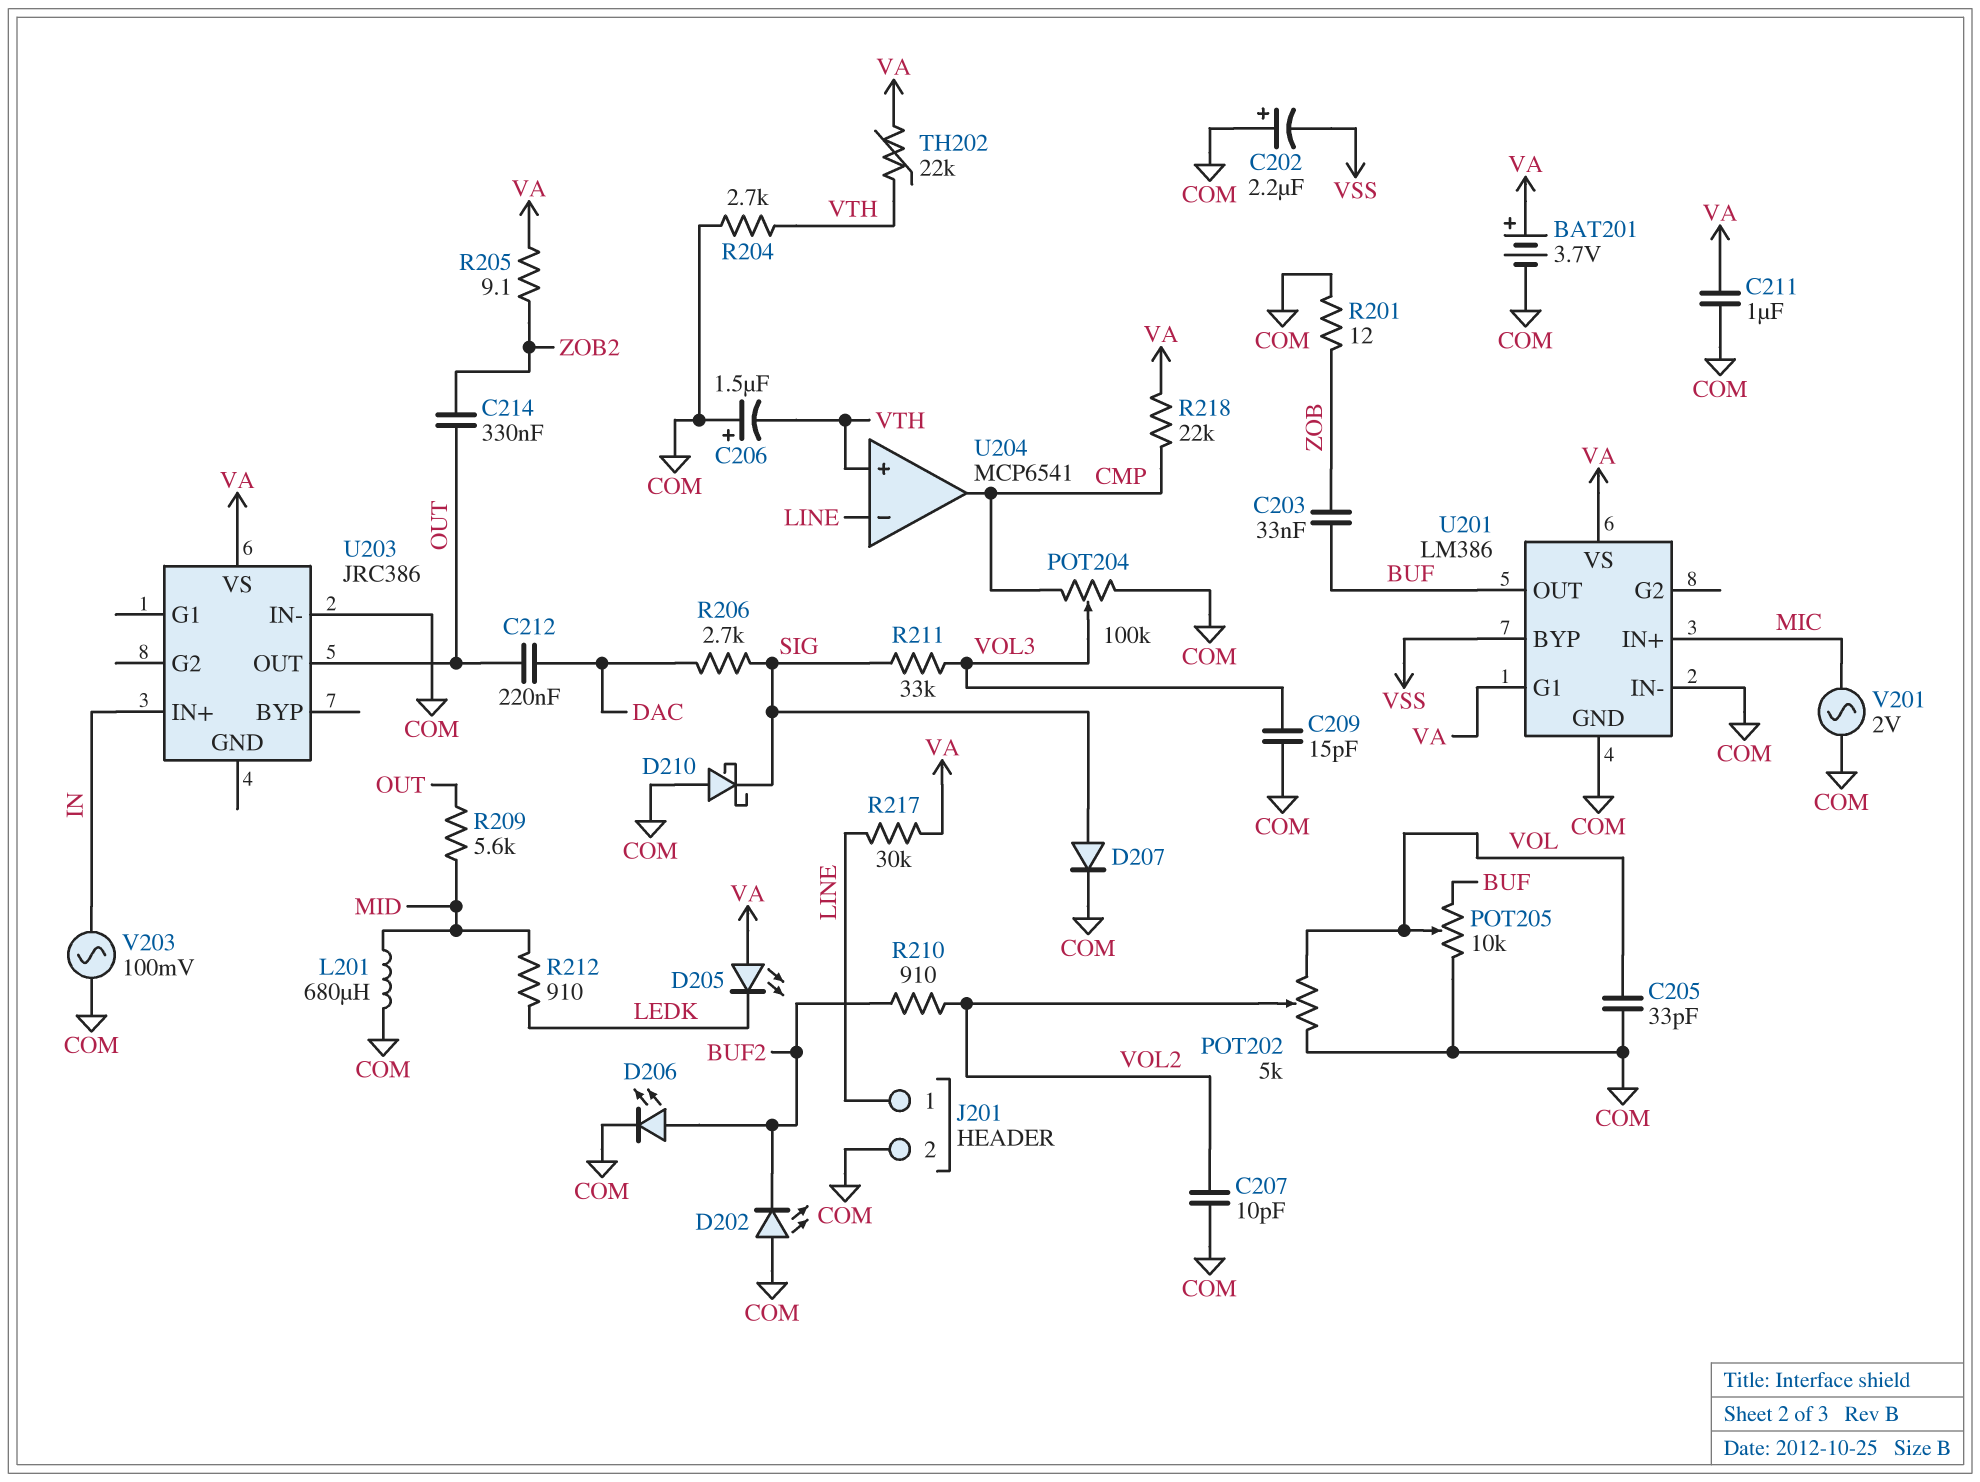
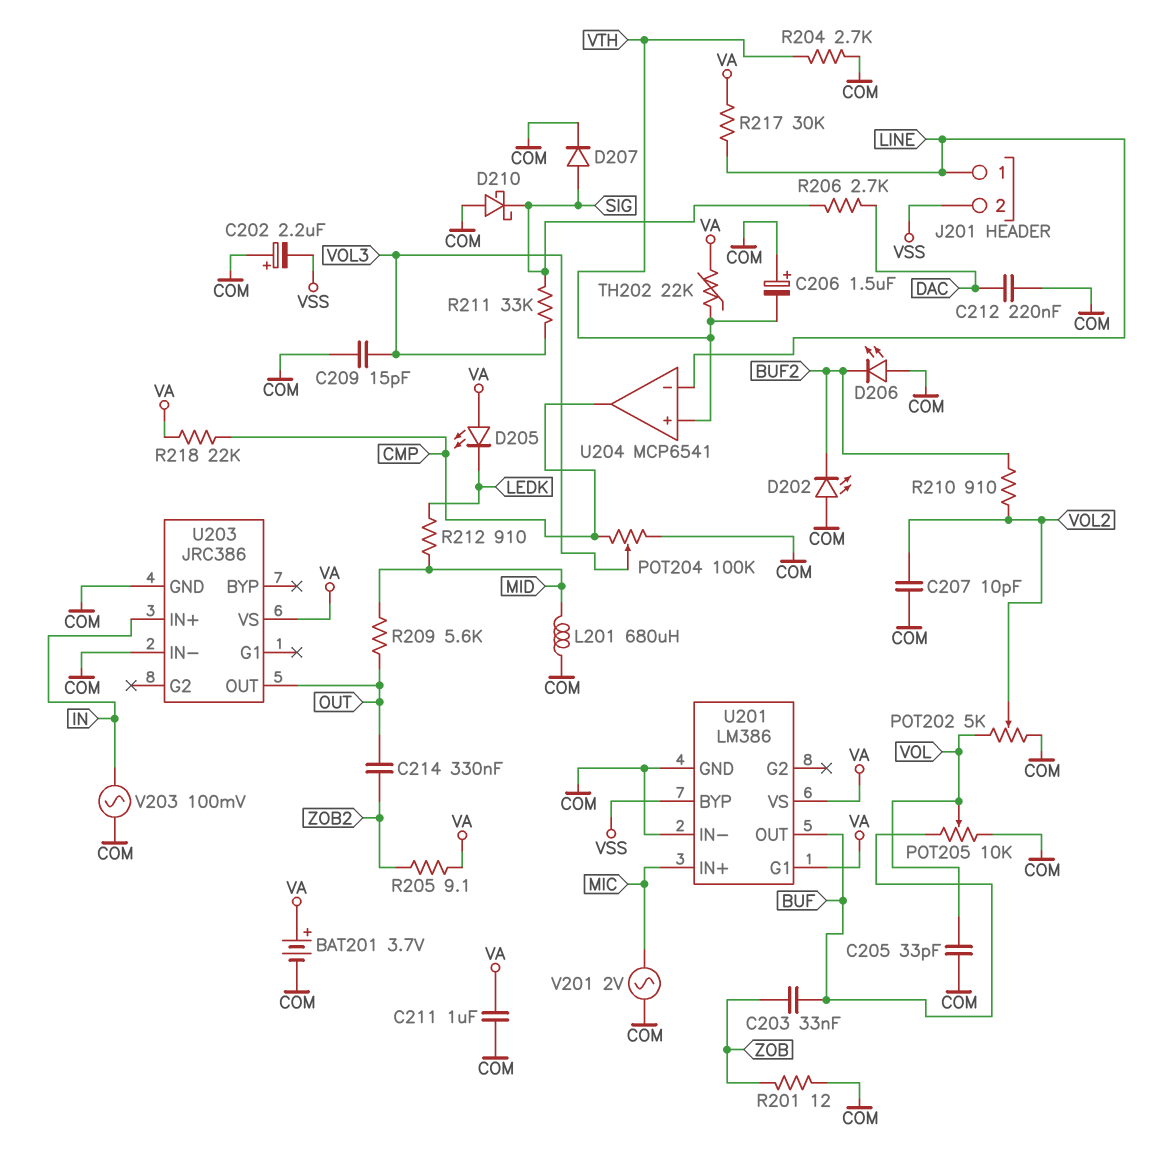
C212: 220nF (DAC, OUT) -> 220nF (COM, DAC)
D206: LED (A BUF2, K COM) -> LED (A COM, K BUF2)
J201 pin 2: COM -> VSS
U203 pin GND: none -> COM

